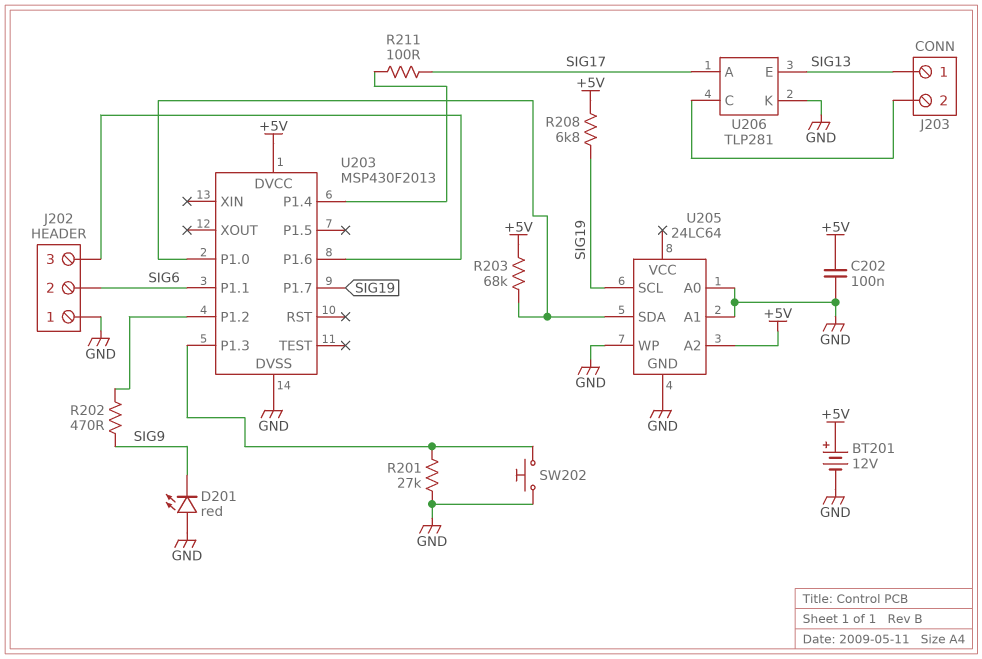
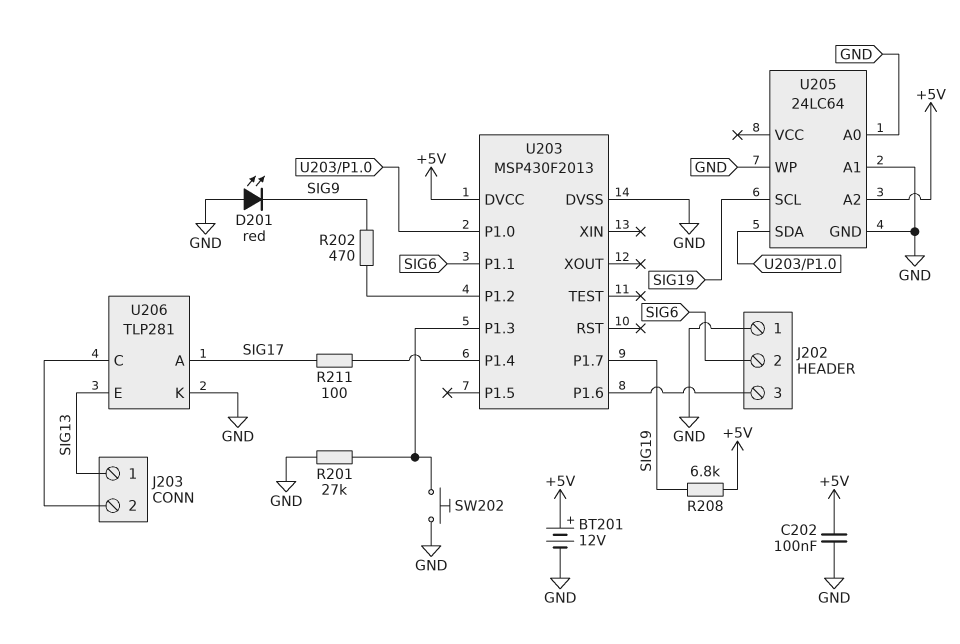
R203: 68k (+5V, U203/P1.0) -> none

